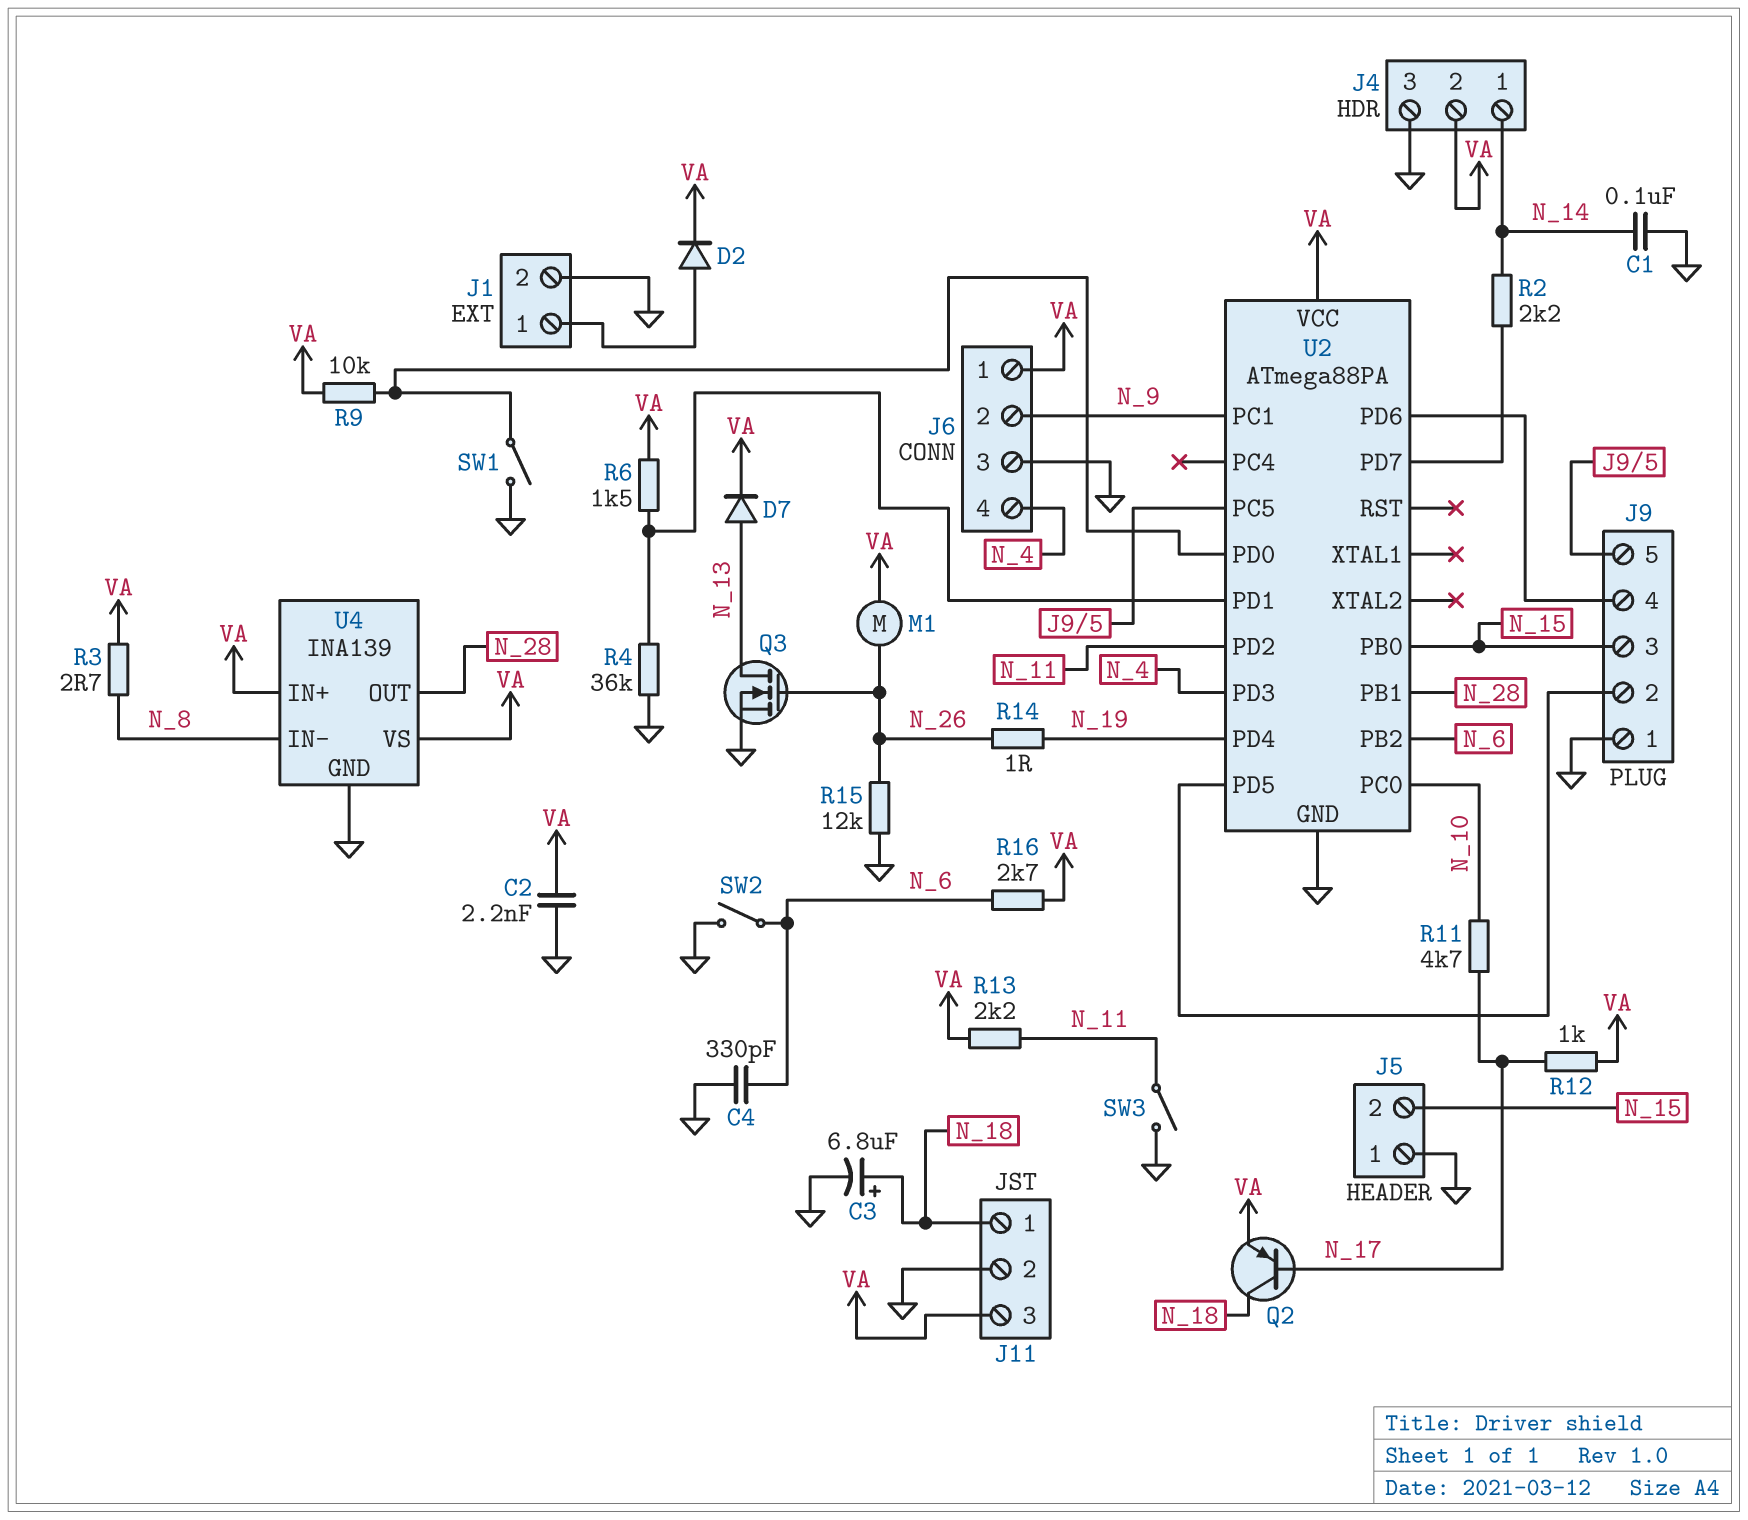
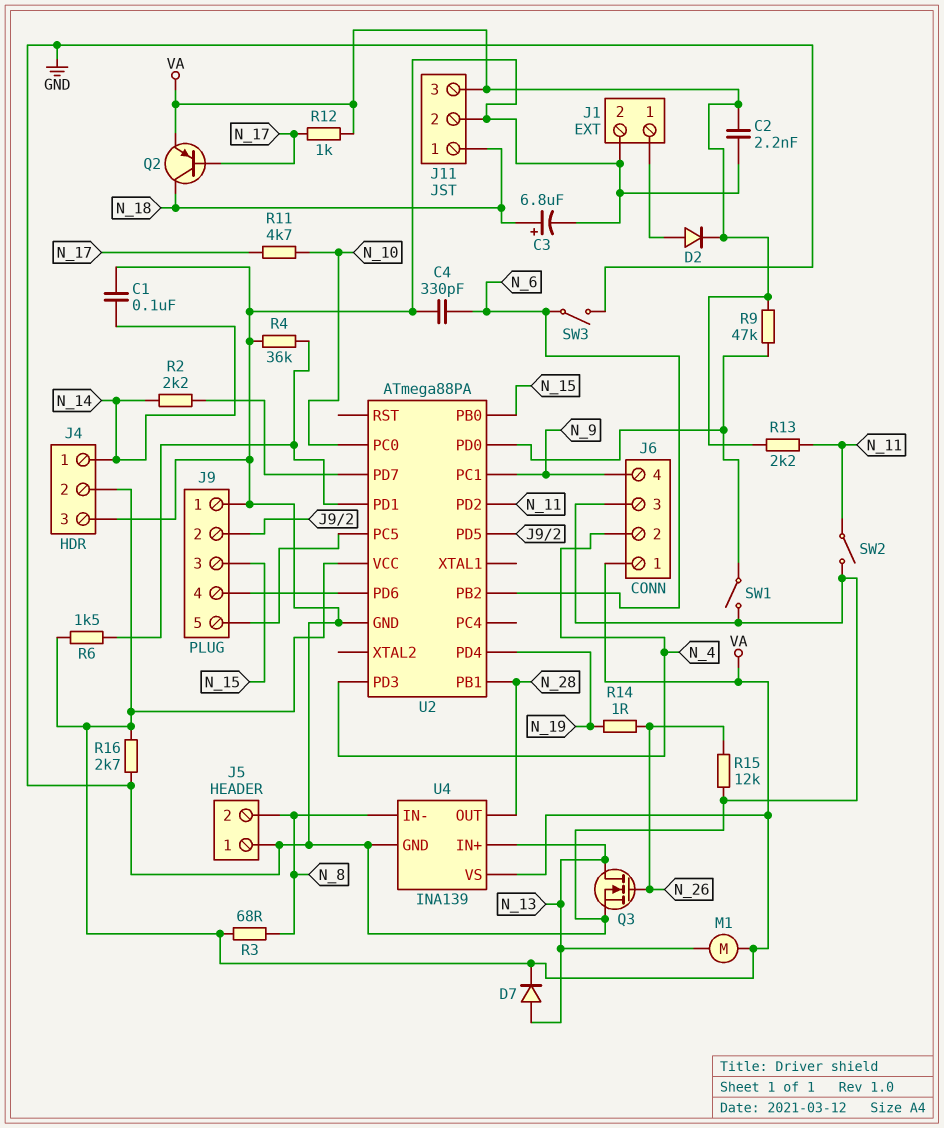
J5 pin 2: N_15 -> N_8
J6 pin 2: N_9 -> N_4
J6 pin 4: N_4 -> N_9
M1: motor (N_26, VA) -> motor (N_13, VA)
R3: 2.7 (N_8, VA) -> 68 (N_8, VA)
R9: 10k (U2/PD0, VA) -> 47k (U2/PD0, VA)
R16: 2.7k (N_6, VA) -> 2.7k (GND, VA)
SW2: switch (GND, N_6) -> switch (GND, N_11)
SW3: switch (GND, N_11) -> switch (GND, N_6)
U4 pin IN+: VA -> N_13

